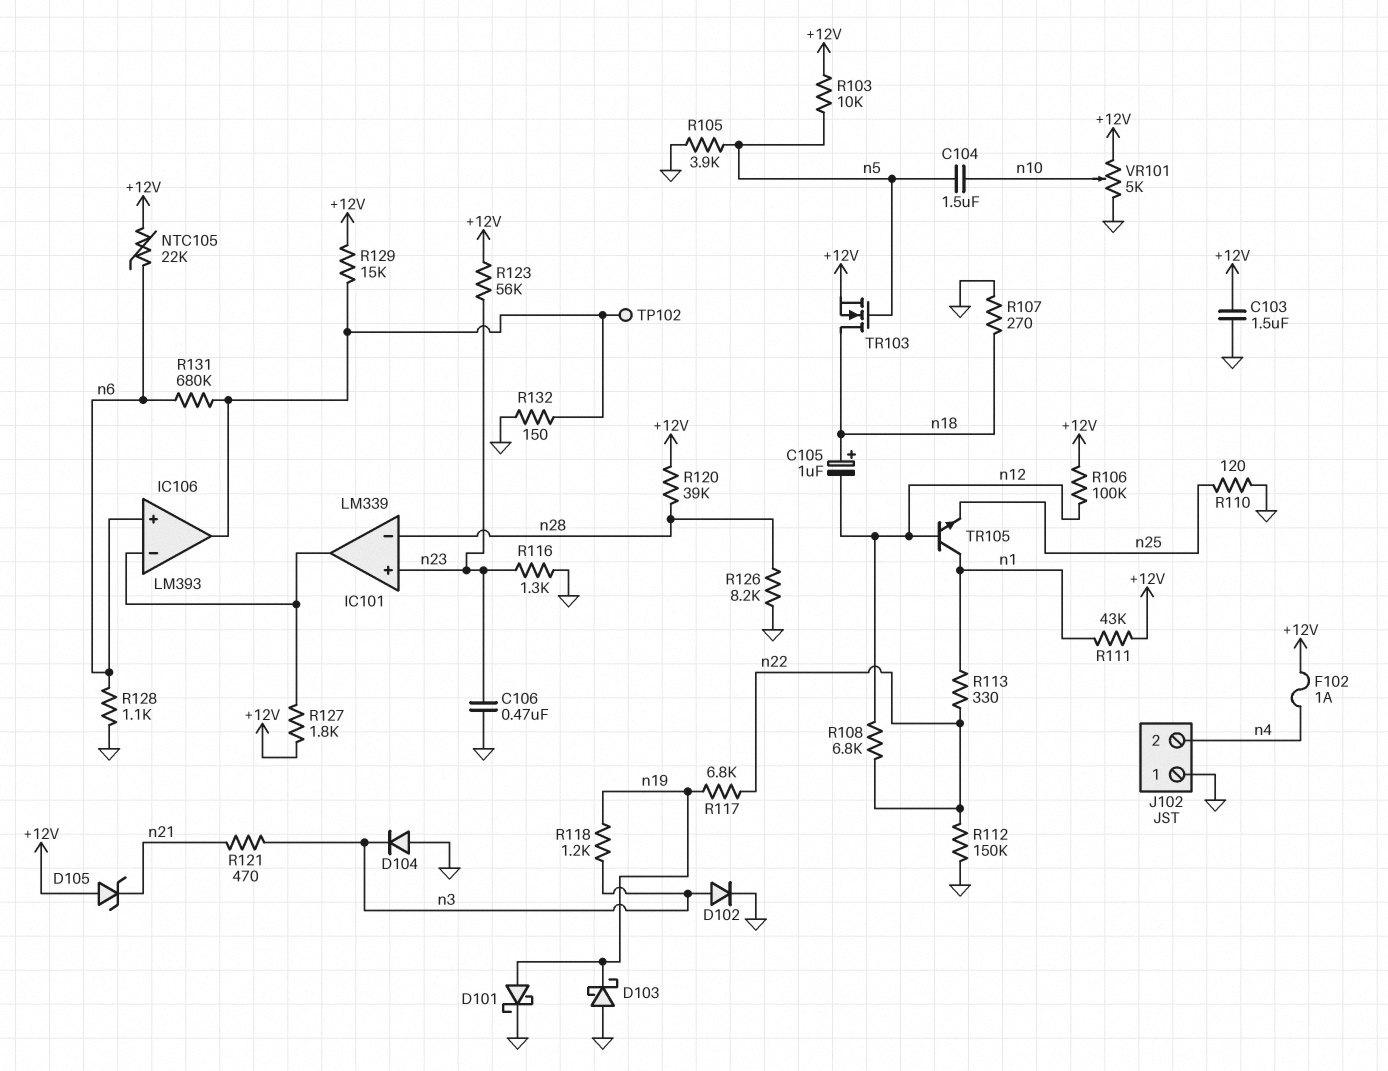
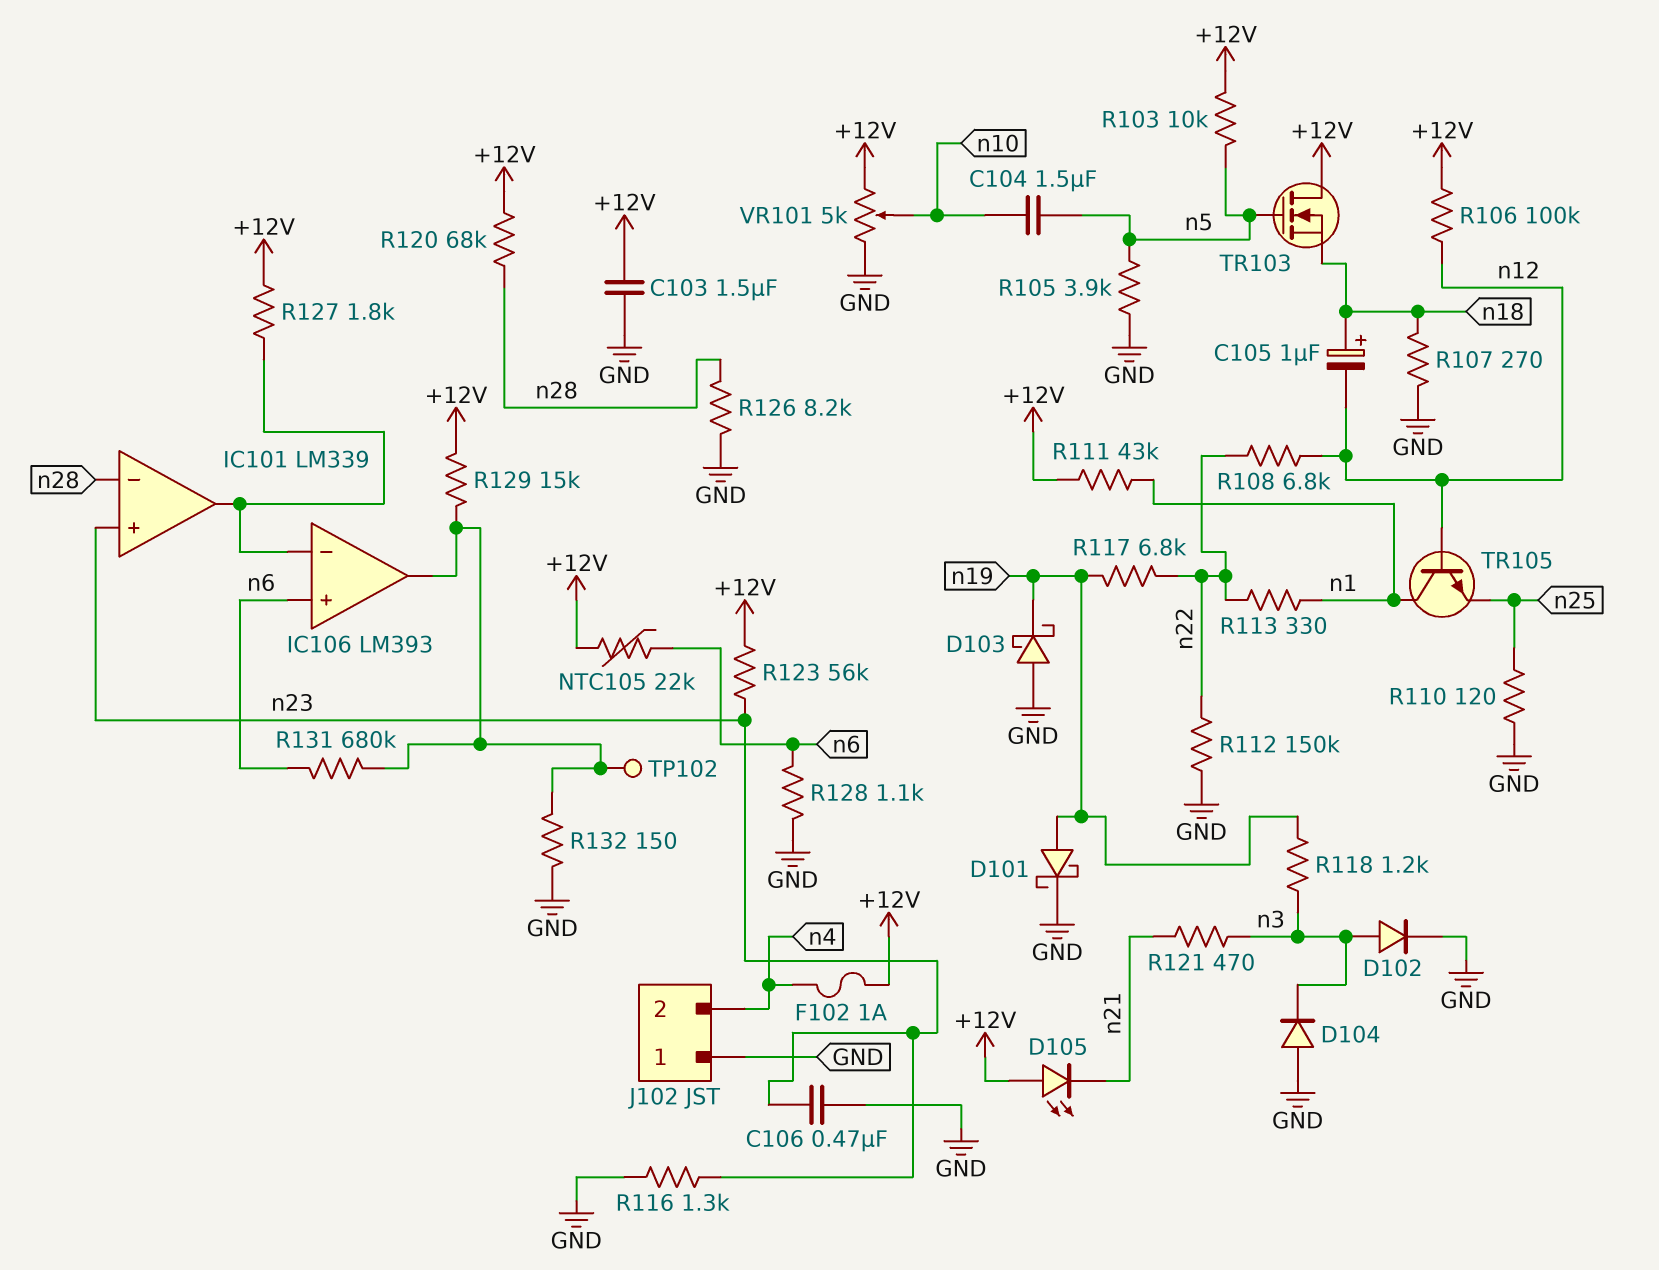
D105: zener (A +12V, K n21) -> LED (A +12V, K n21)
R120: 39k (+12V, n28) -> 68k (+12V, n28)
TR103: NMOS (G n5, D n18, S +12V) -> NMOS (G n5, D +12V, S n18)

